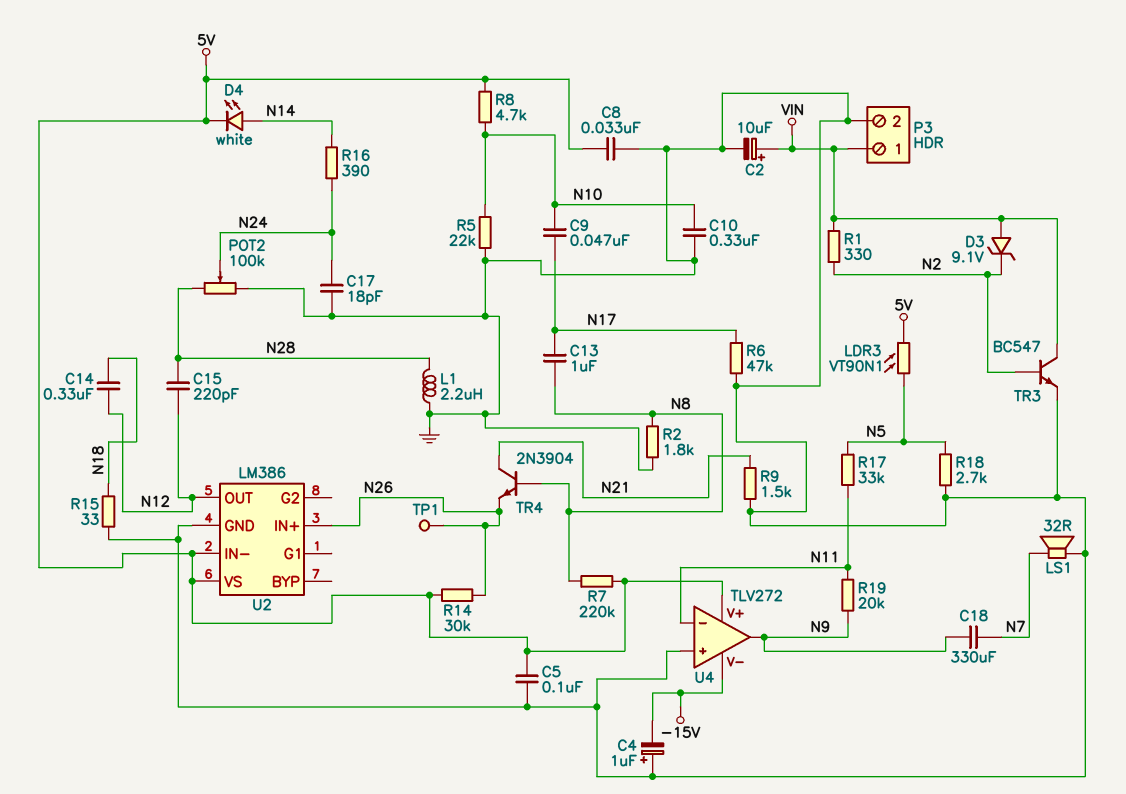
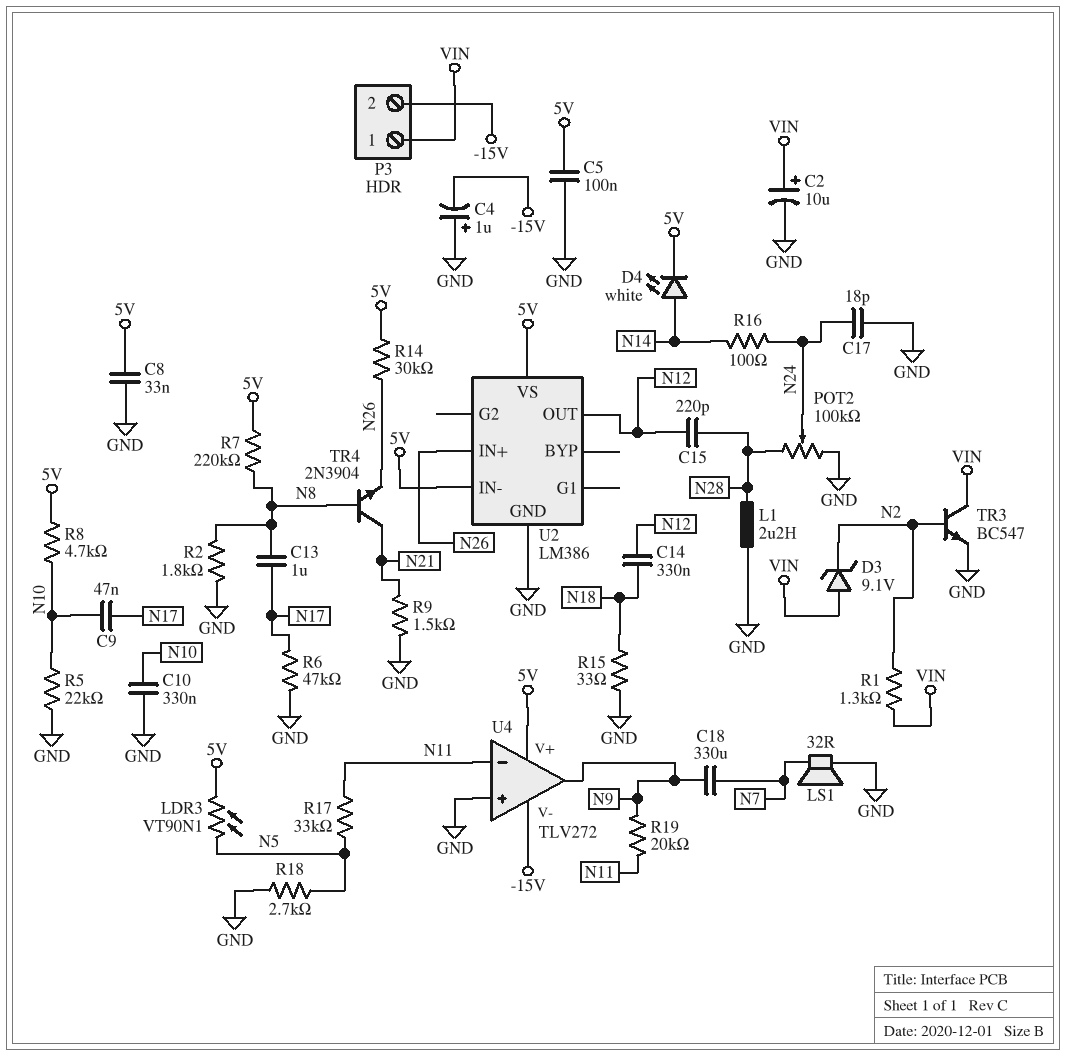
P3 pin 2: GND -> -15V
R1: 330 (N2, VIN) -> 1.3k (N2, VIN)
R16: 390 (N14, N24) -> 100 (N14, N24)
TP1: test point (N26) -> none

